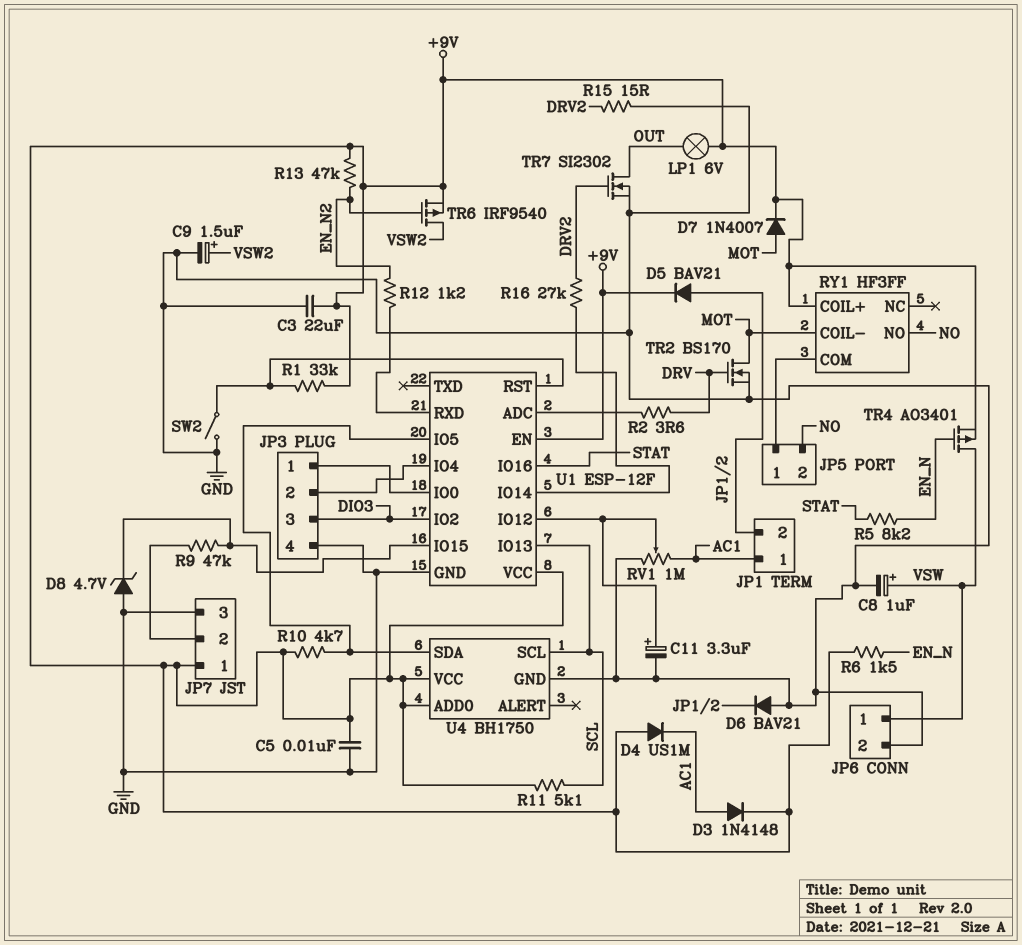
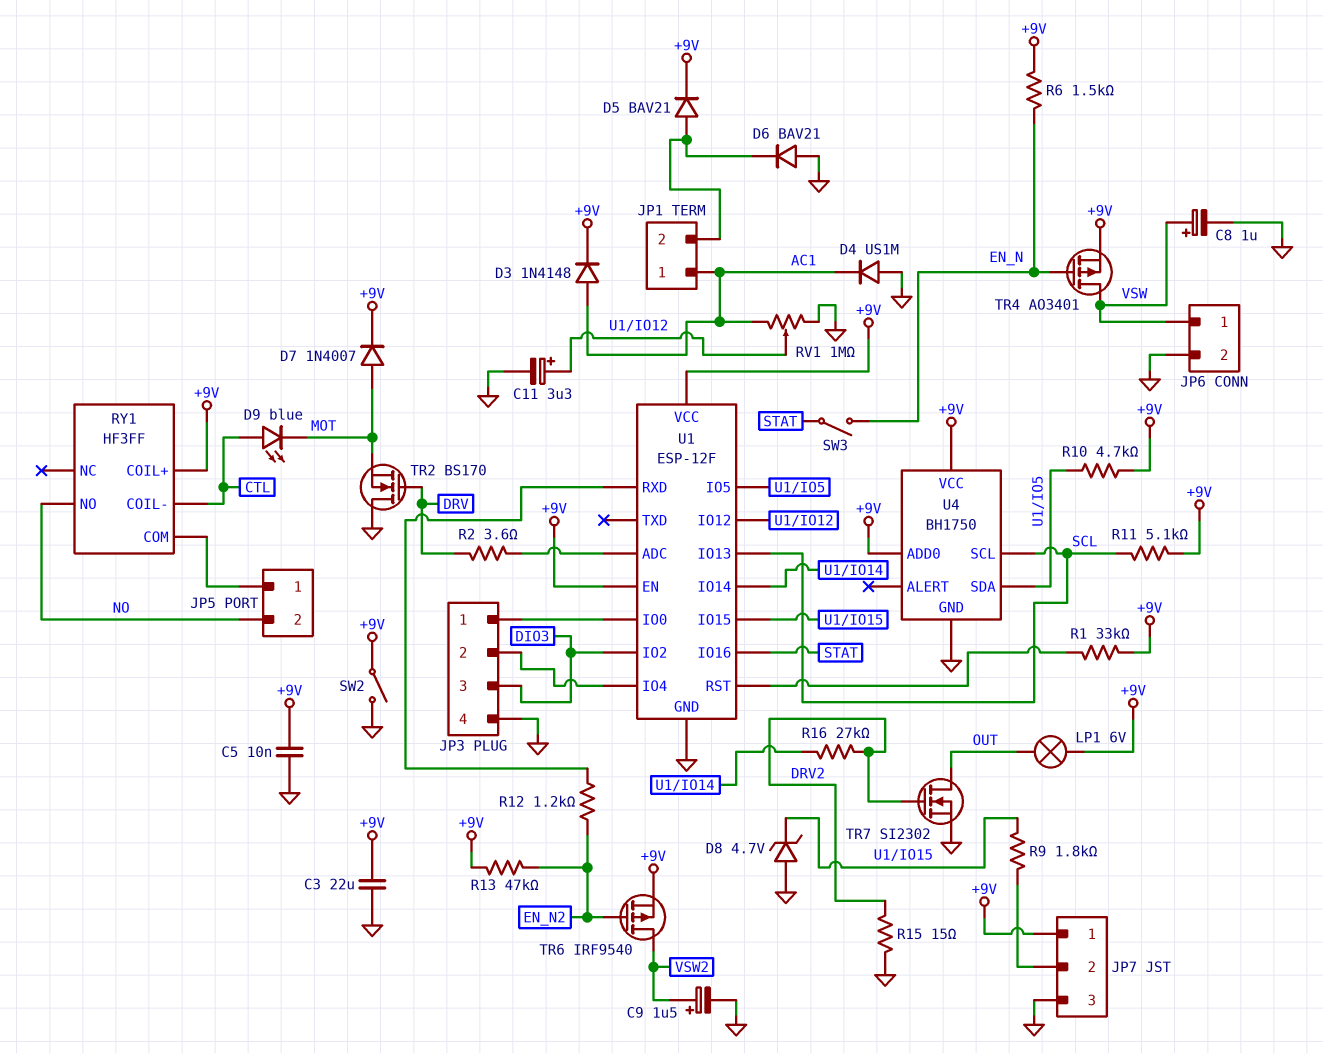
D4: diode US1M (A +9V, K AC1) -> diode US1M (A GND, K AC1)
D9: none -> LED blue (A CTL, K MOT)
R5: 8.2k (EN_N, STAT) -> none
R9: 47k (JP7/2, U1/IO15) -> 1.8k (JP7/2, U1/IO15)
RY1 pin COIL-: MOT -> CTL
SW2: switch (GND, U1/RST) -> switch (+9V, GND)
SW3: none -> switch (EN_N, STAT)
TR2: NMOS BS170 (G DRV, D MOT, S GND) -> NMOS BS170 (G DRV, D GND, S MOT)

